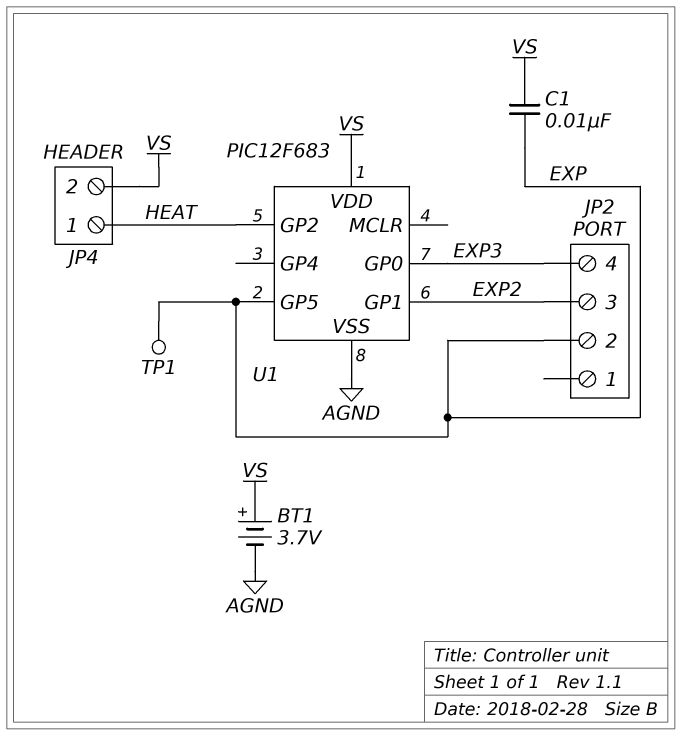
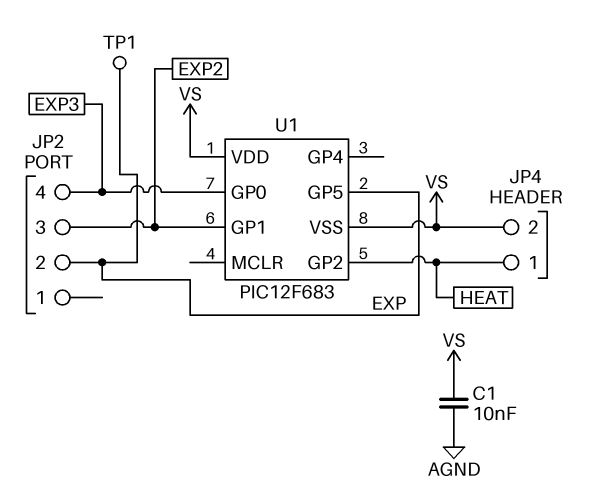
BT1: 3.7V (plus VS, minus AGND) -> none
C1: 10nF (EXP, VS) -> 10nF (AGND, VS)
U1 pin VSS: AGND -> VS

